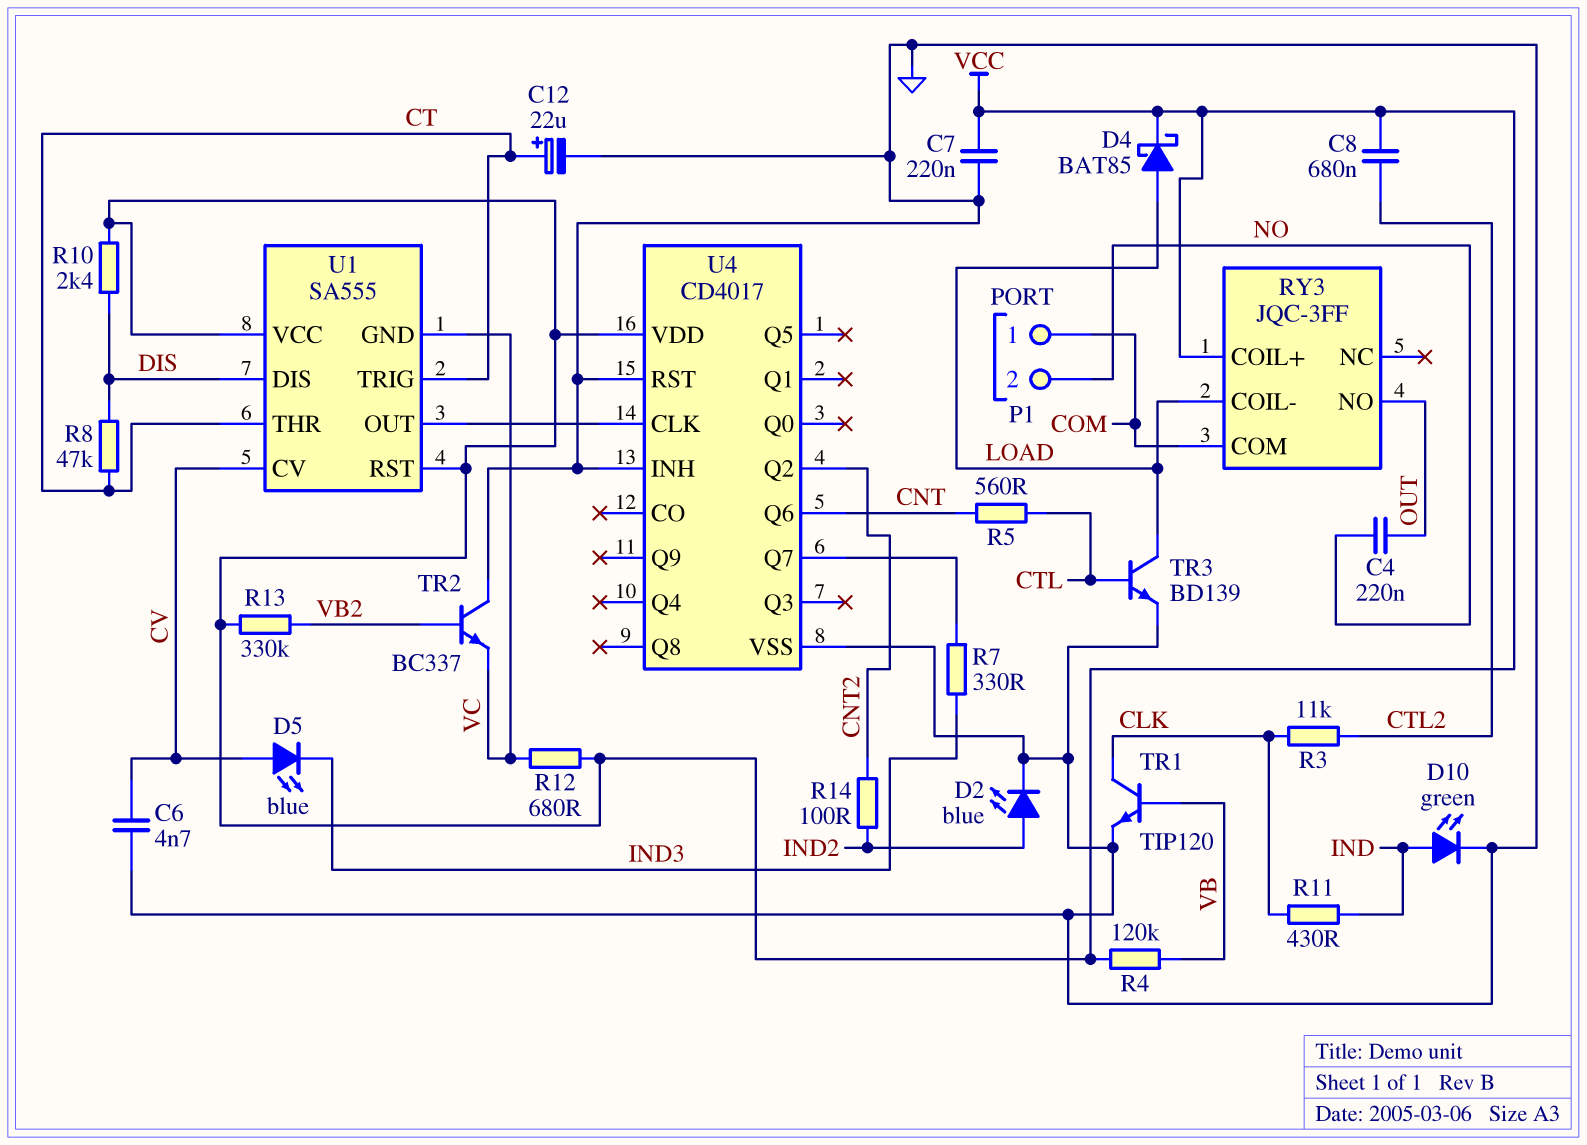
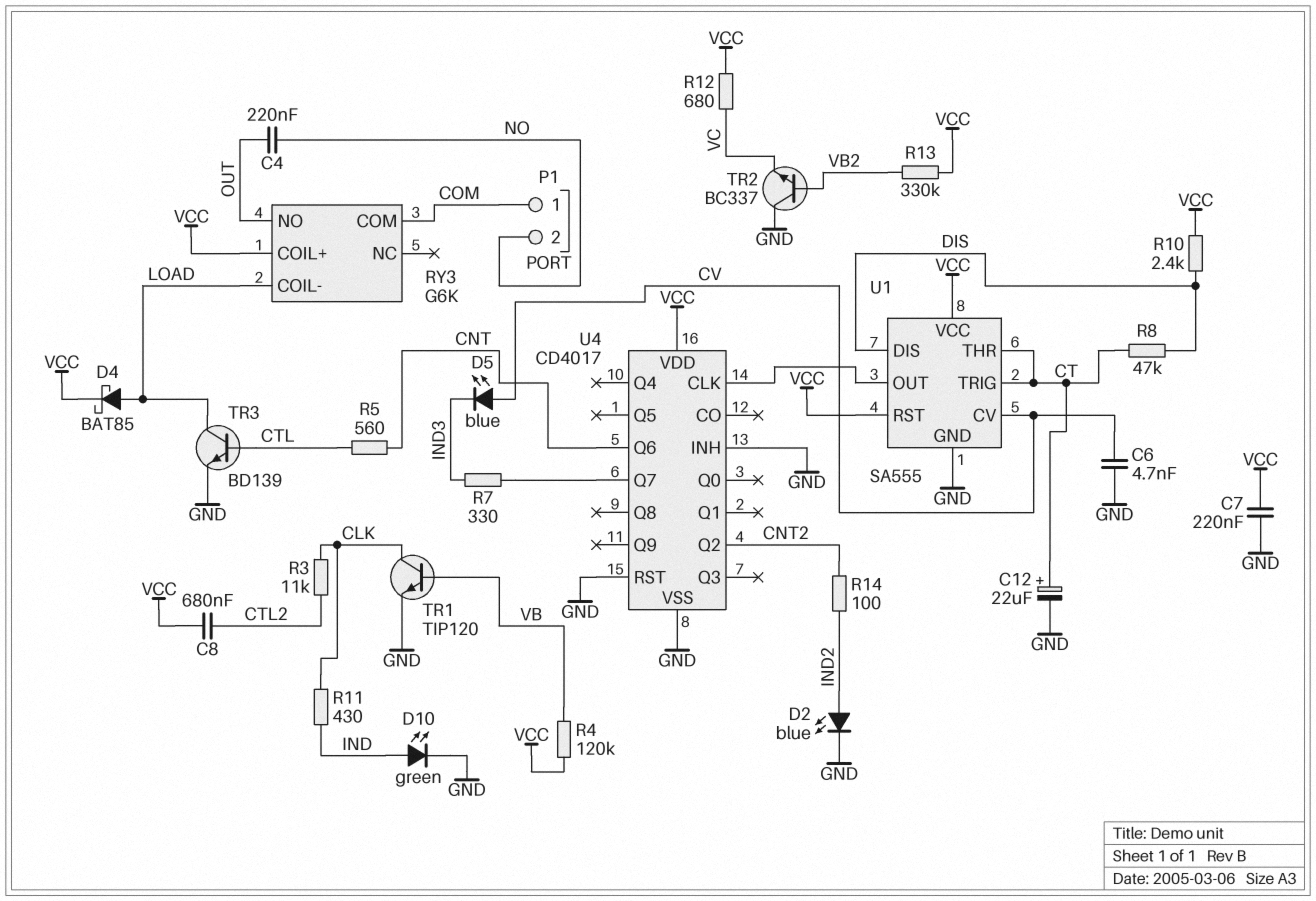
RY3: JQC-3FF -> G6K
U1 pin GND: VC -> GND

